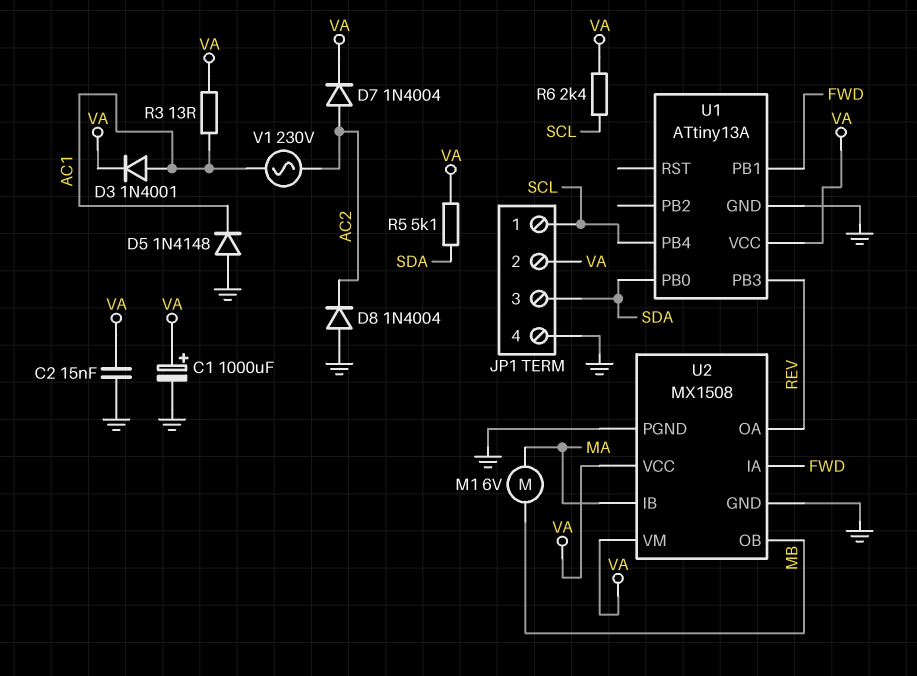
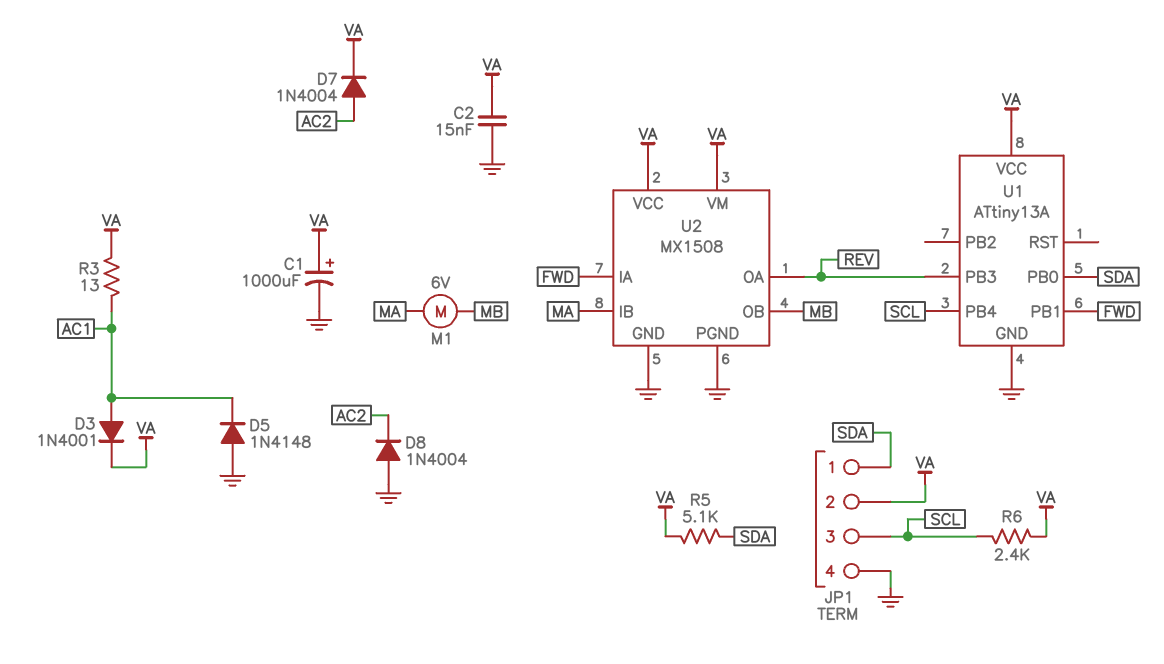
JP1 pin 1: SCL -> SDA
JP1 pin 3: SDA -> SCL
V1: AC 230V (AC1, AC2) -> none

